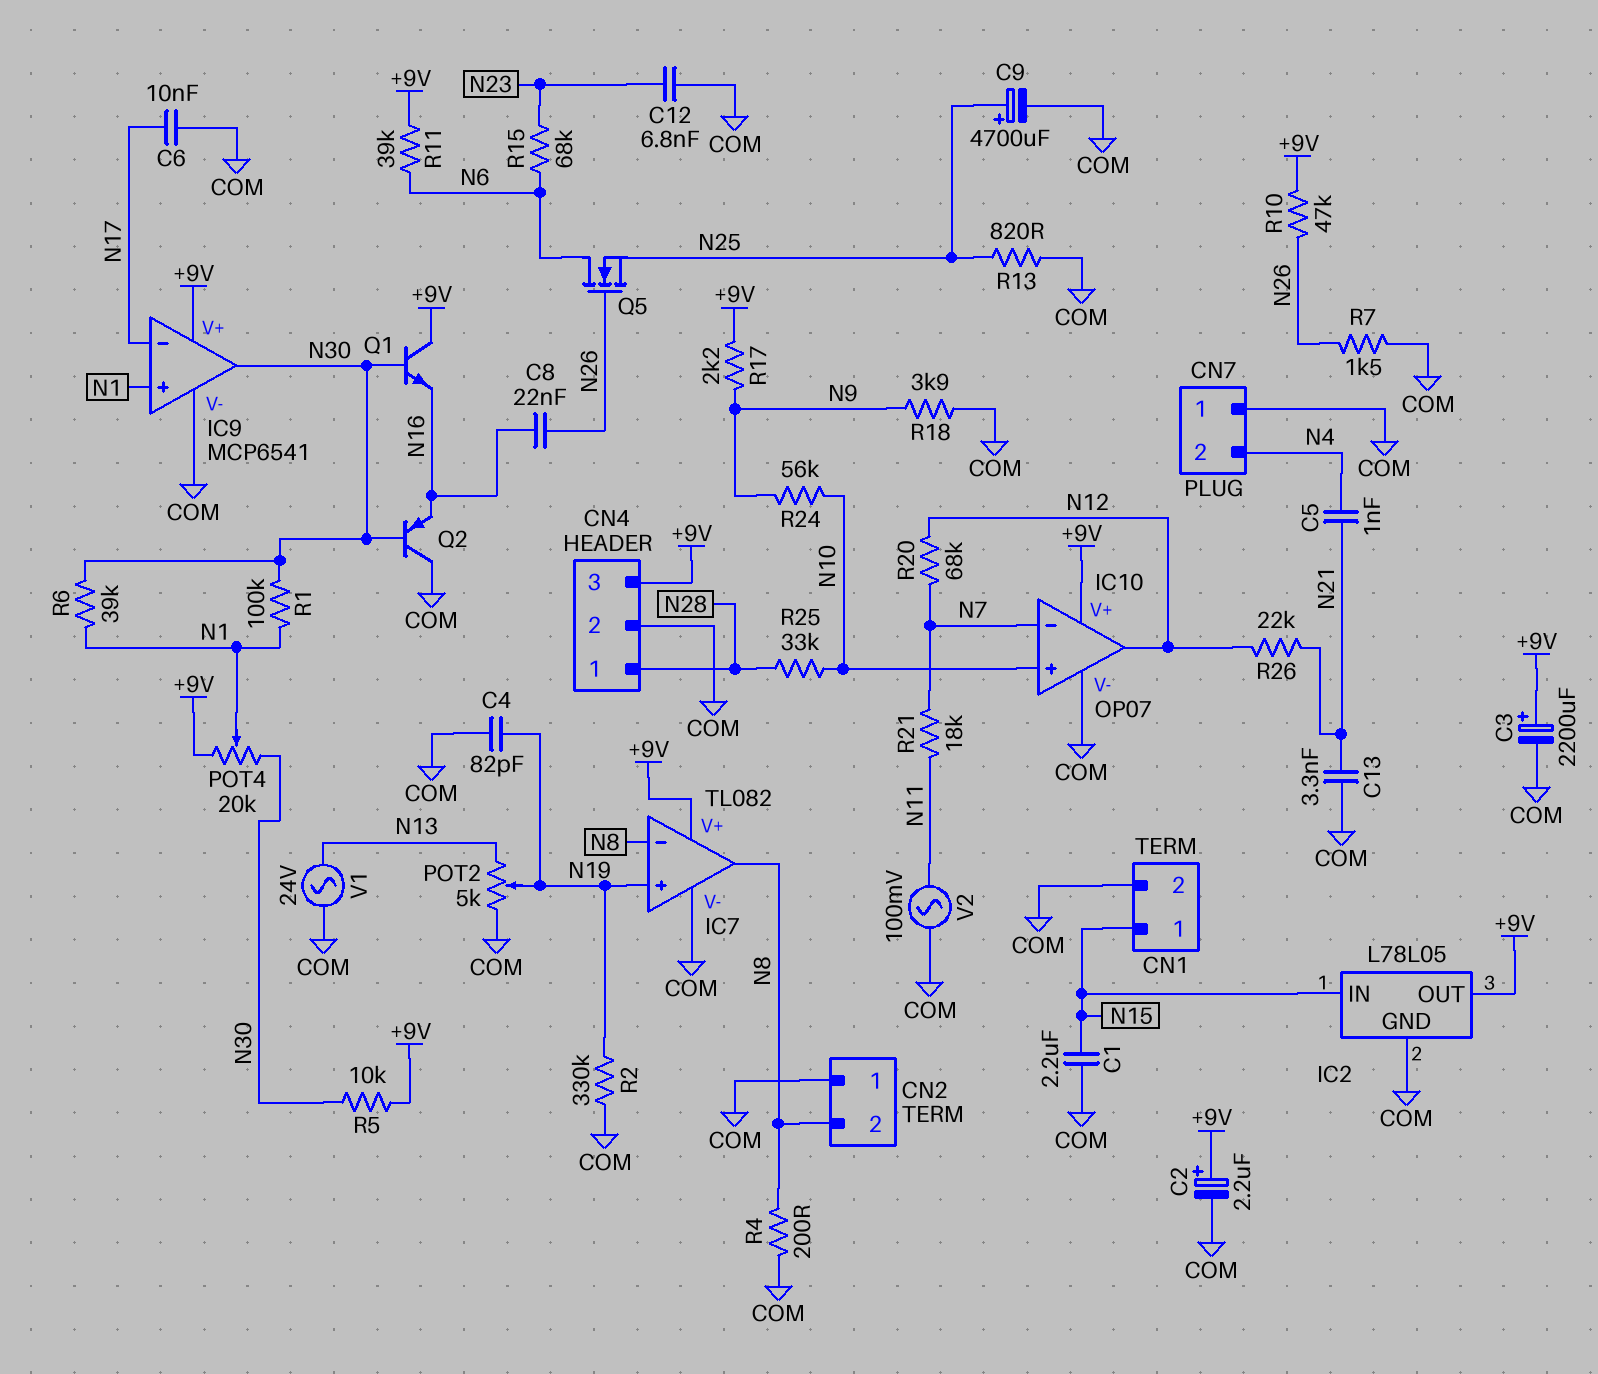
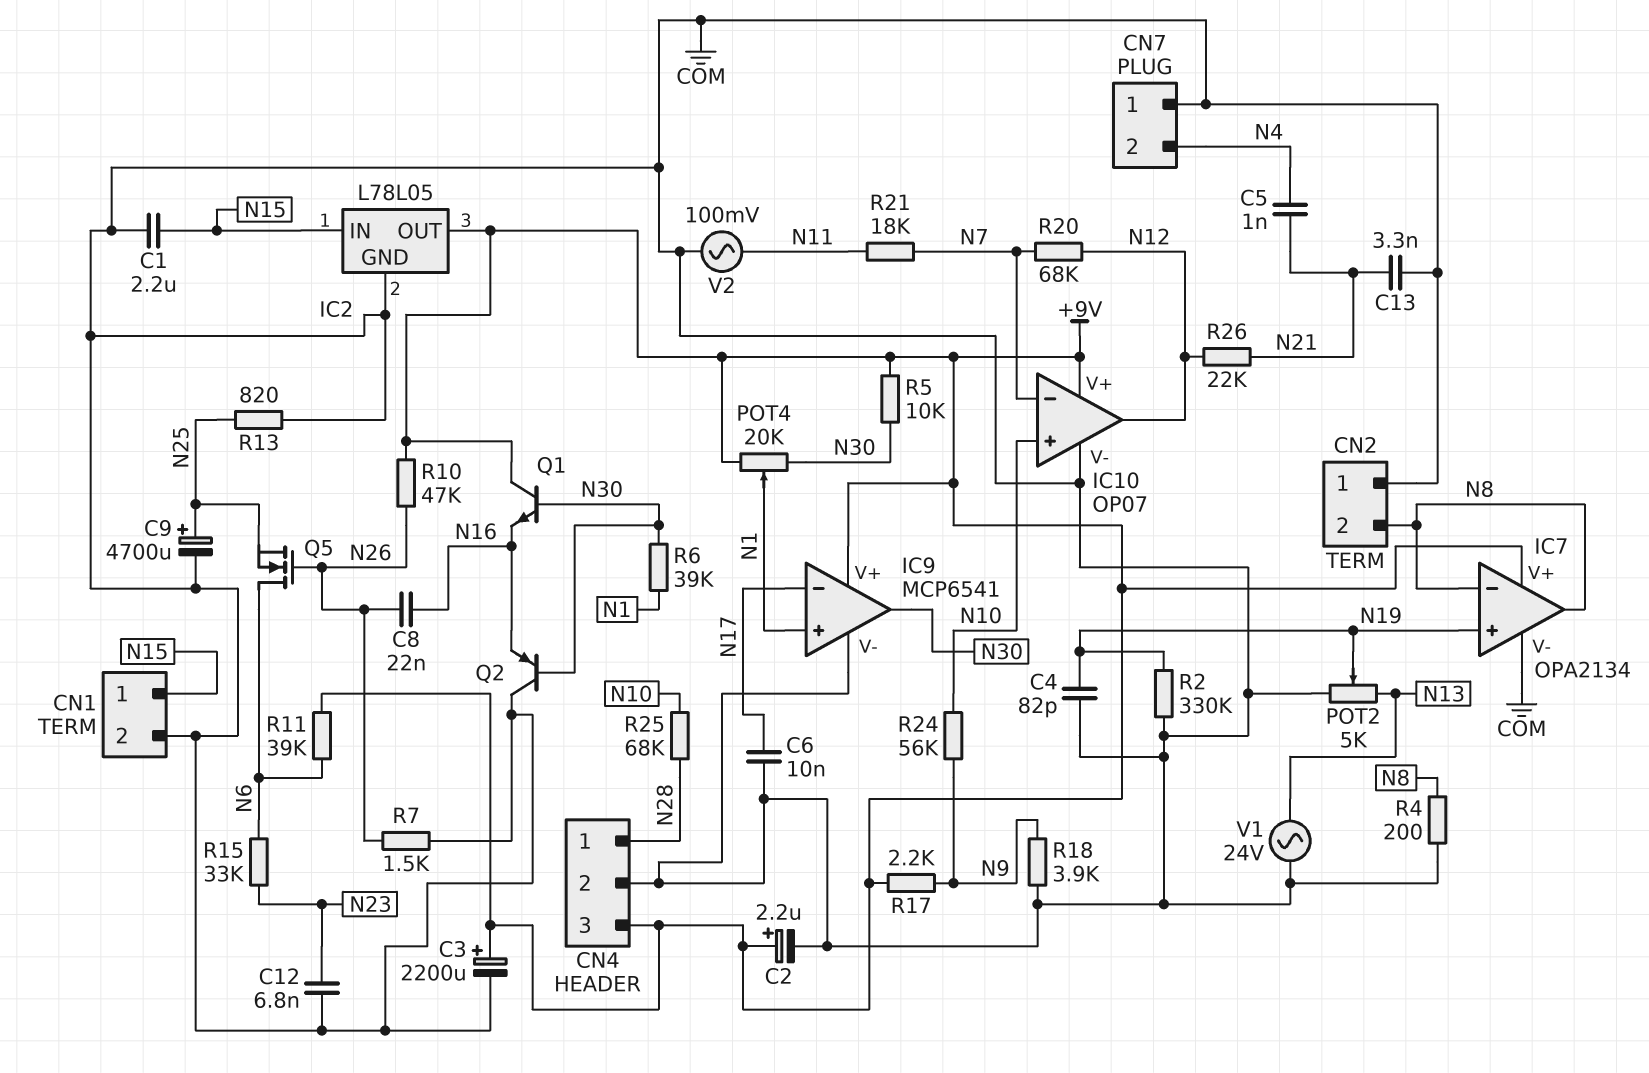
IC7: TL082 -> OPA2134
R1: 100k (N1, N30) -> none
R15: 68k (N6, N23) -> 33k (N6, N23)
R25: 33k (N10, N28) -> 68k (N10, N28)

